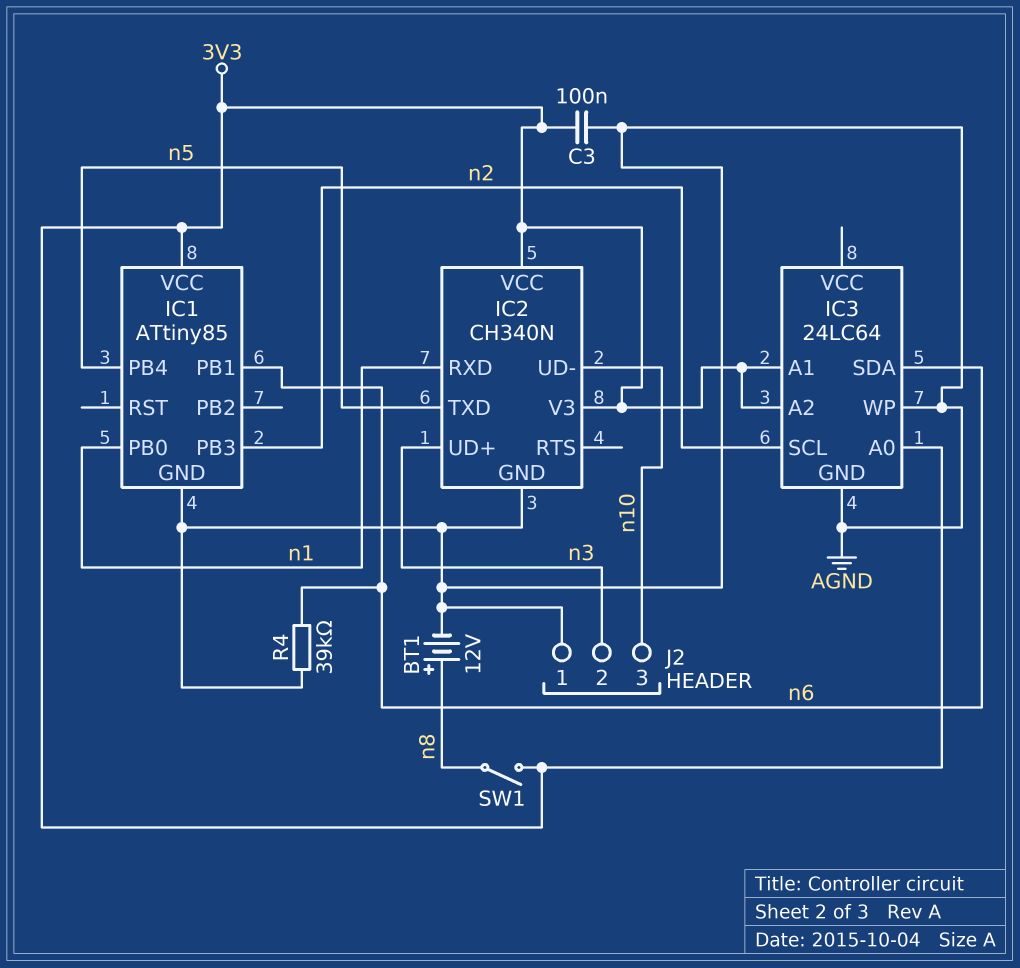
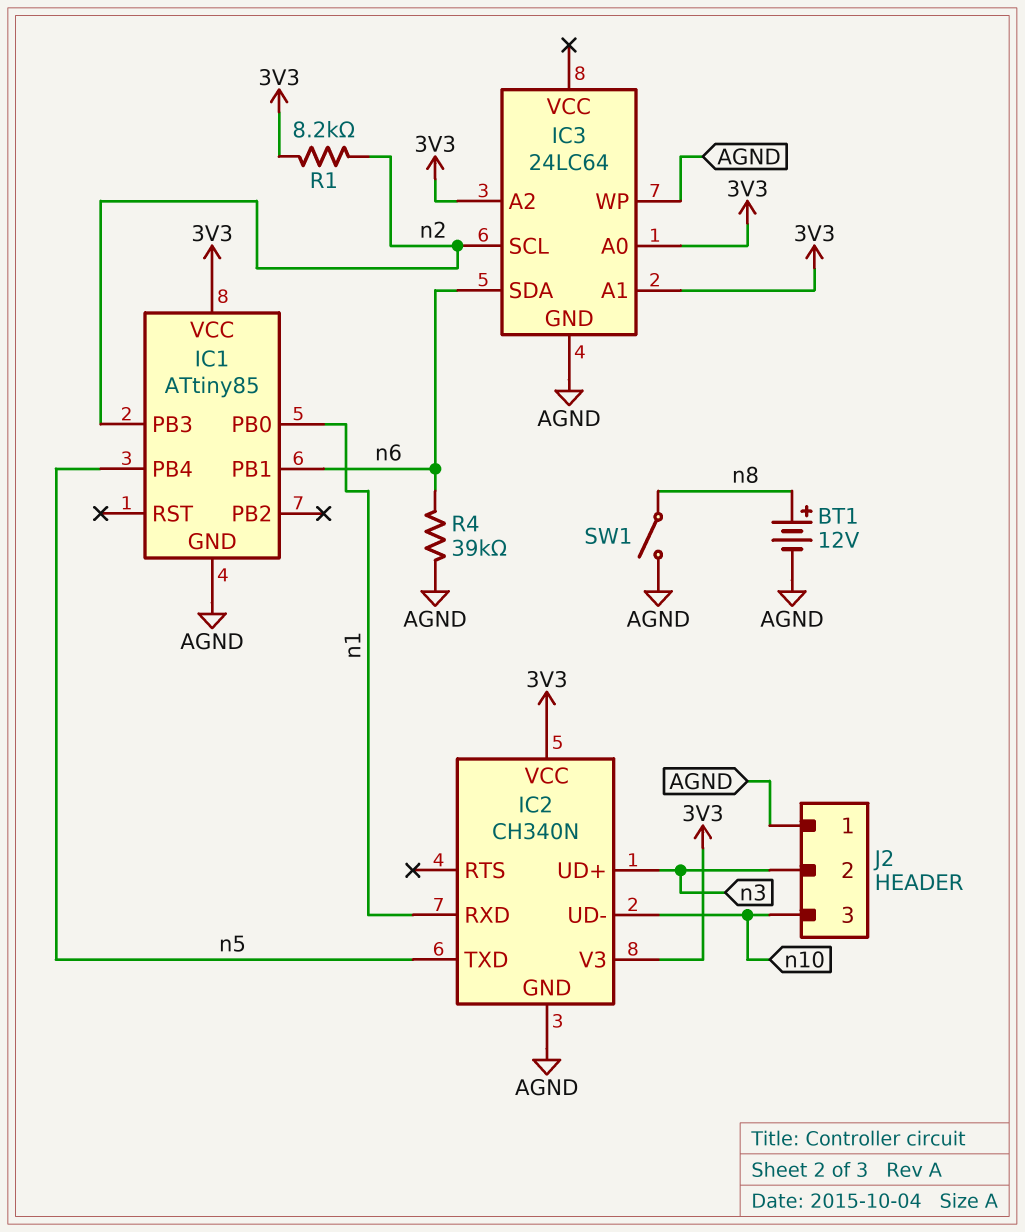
C3: 100nF (3V3, AGND) -> none
R1: none -> 8.2k (3V3, n2)
SW1: switch (3V3, n8) -> switch (AGND, n8)

